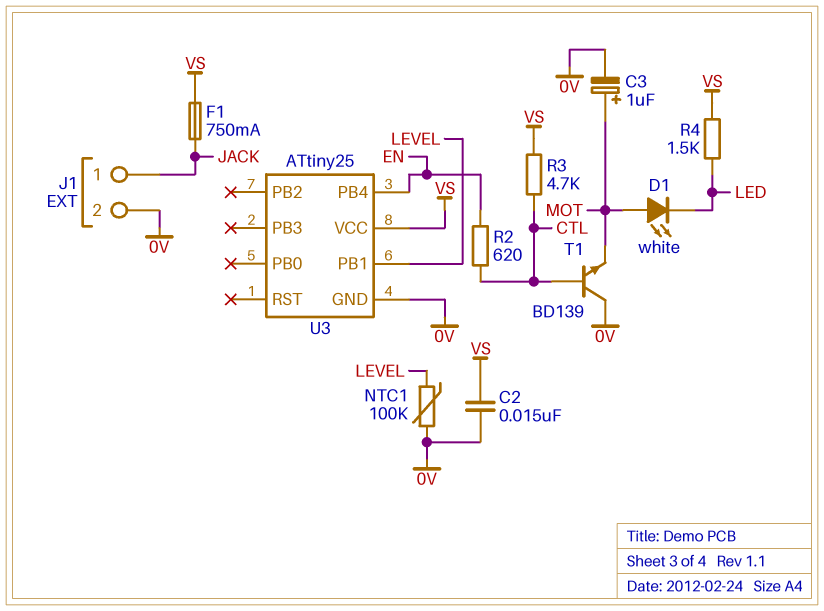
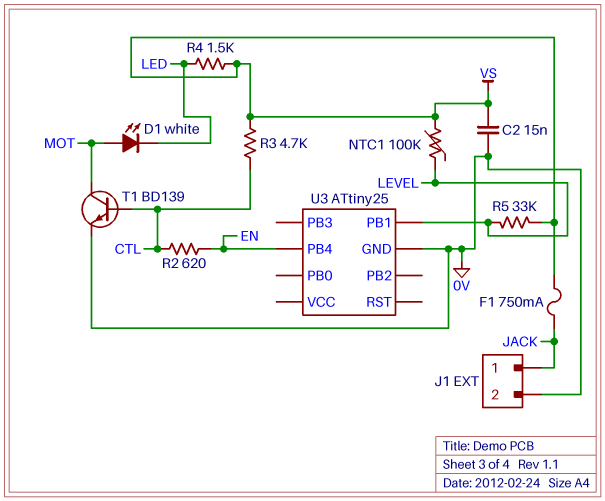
C3: 1uF (plus MOT, minus 0V) -> none
NTC1: 100k (0V, LEVEL) -> 100k (LEVEL, VS)
R5: none -> 33k (LEVEL, VS)
T1: NPN BD139 (B CTL, C 0V, E MOT) -> NPN BD139 (B CTL, C MOT, E 0V)
U3 pin VCC: VS -> none

